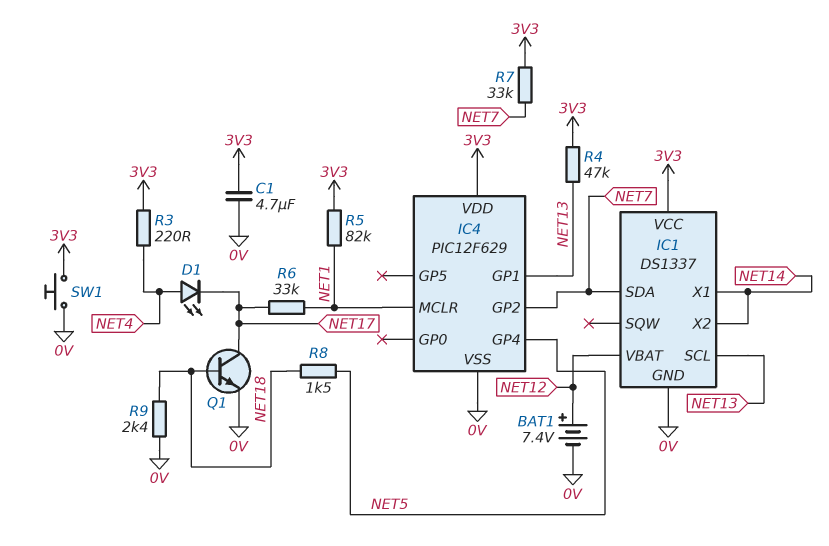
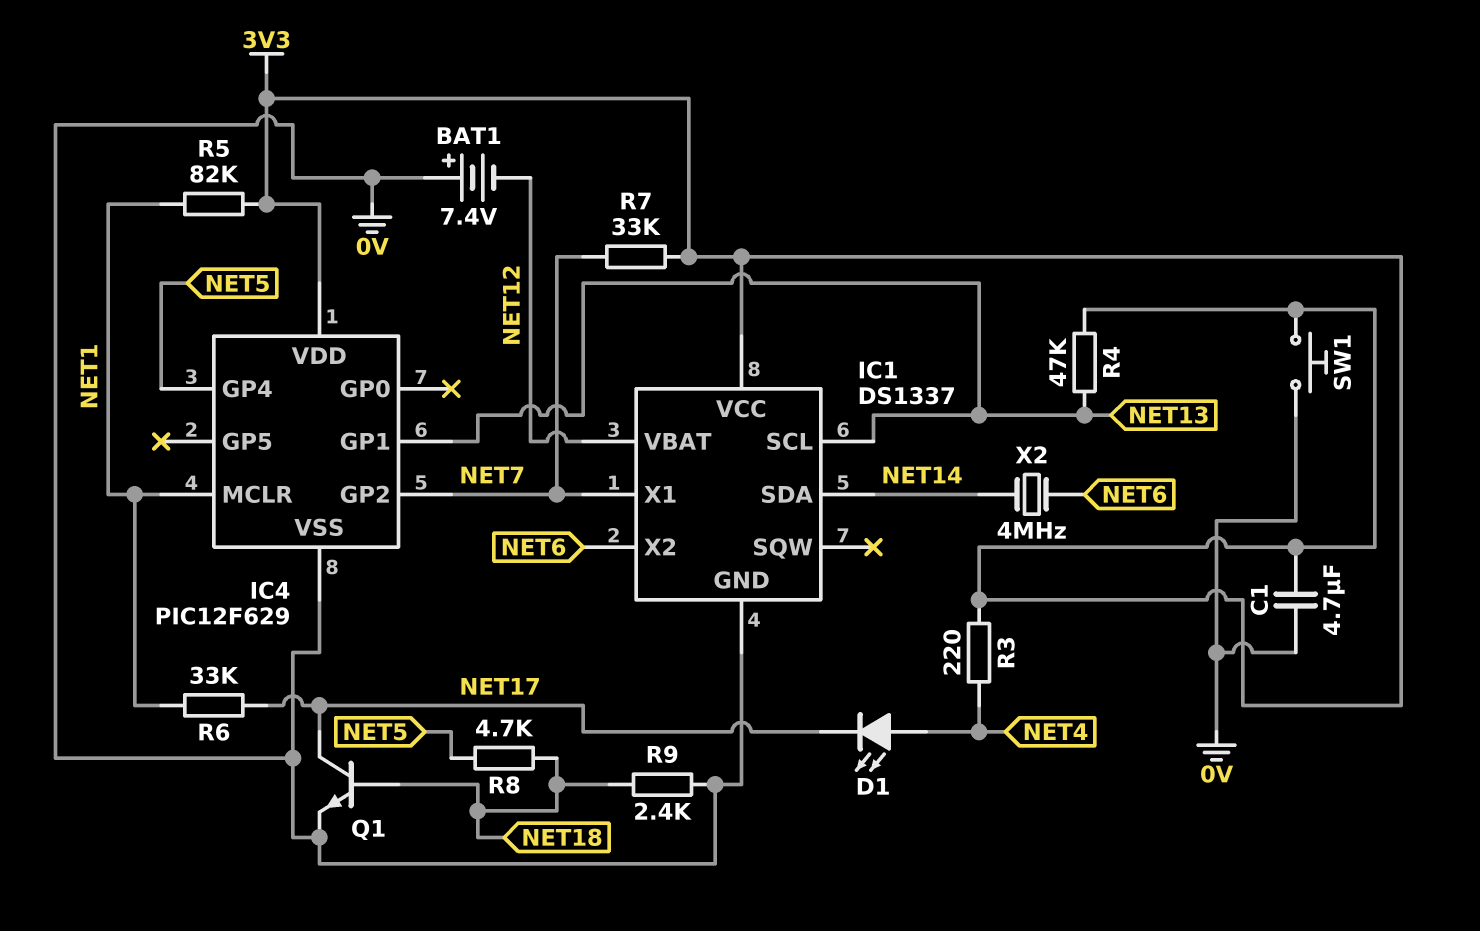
BAT1: 7.4V (plus NET12, minus 0V) -> 7.4V (plus 0V, minus NET12)
IC1 pin SDA: NET7 -> NET14
IC1 pin X1: NET14 -> NET7
IC1 pin X2: NET14 -> NET6
R8: 1.5k (NET5, NET18) -> 4.7k (NET5, NET18)
X2: none -> 4MHz (NET6, NET14)

